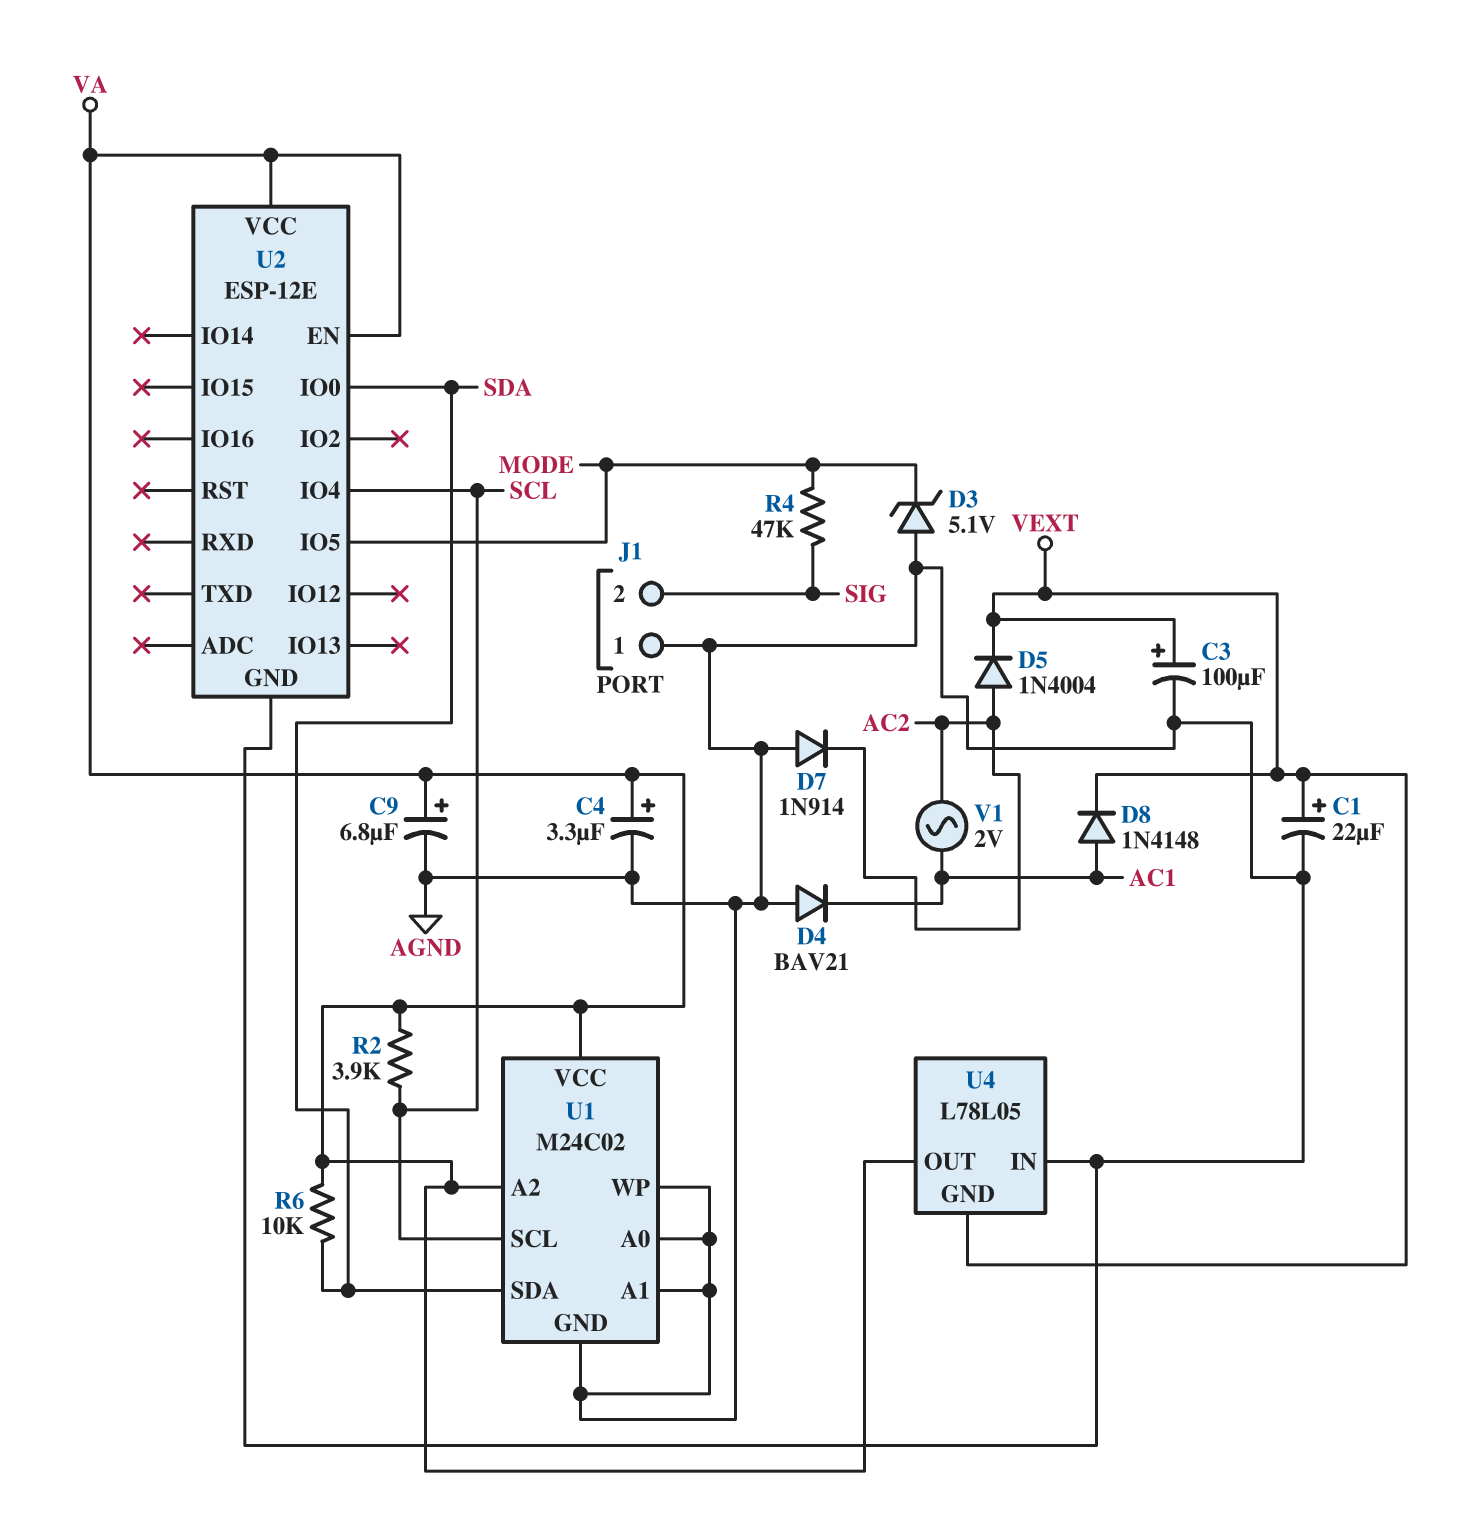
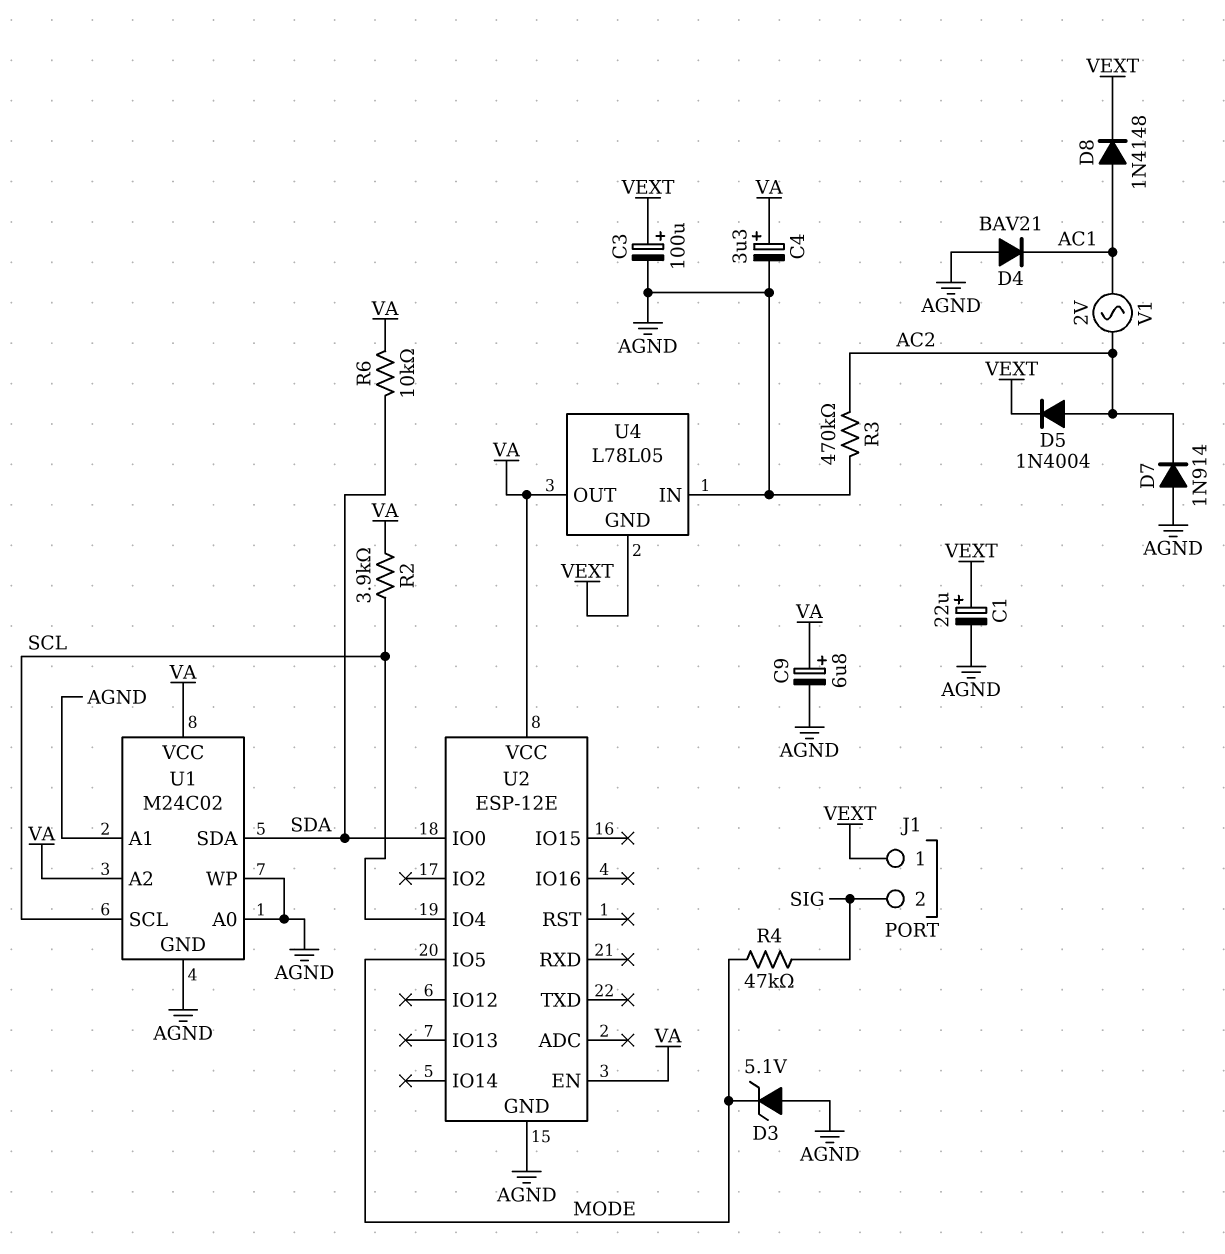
J1 pin 1: AGND -> VEXT
R3: none -> 470k (AC2, AGND)

